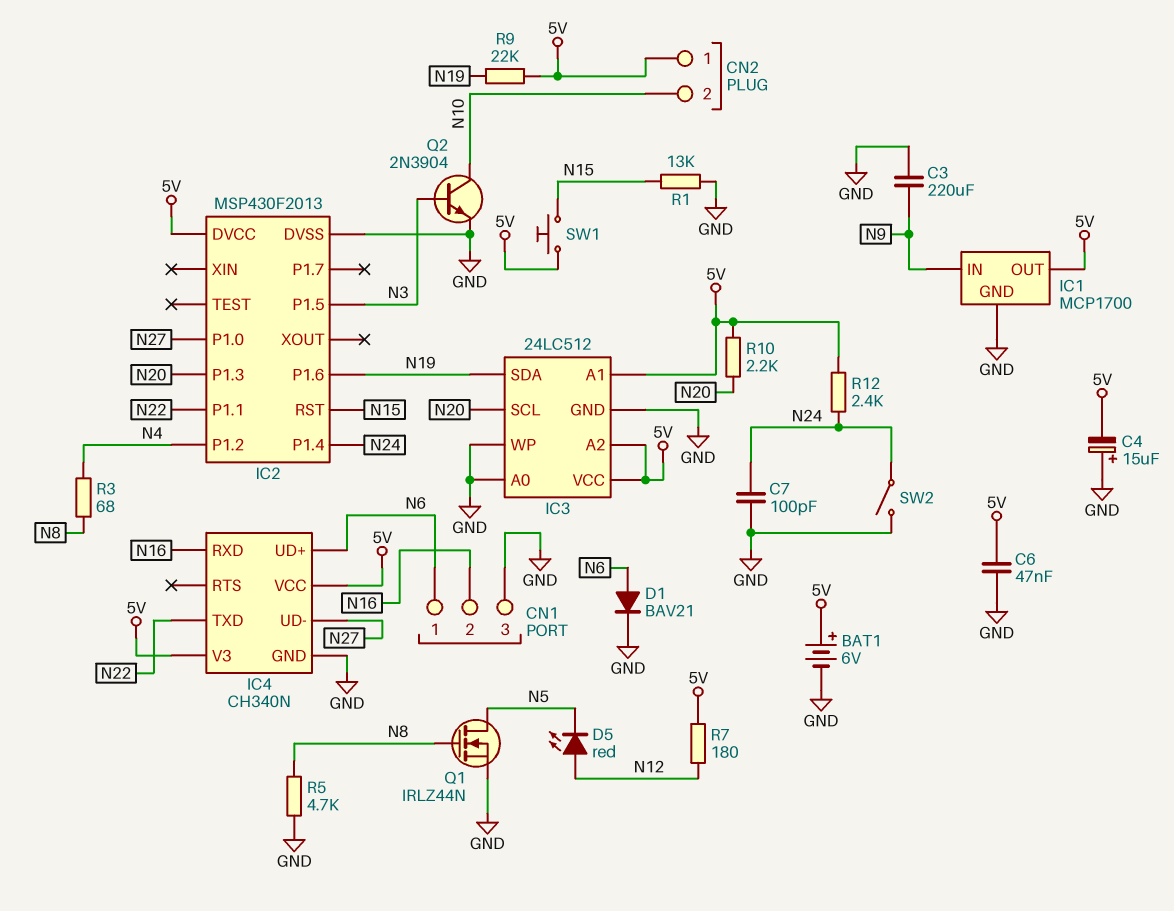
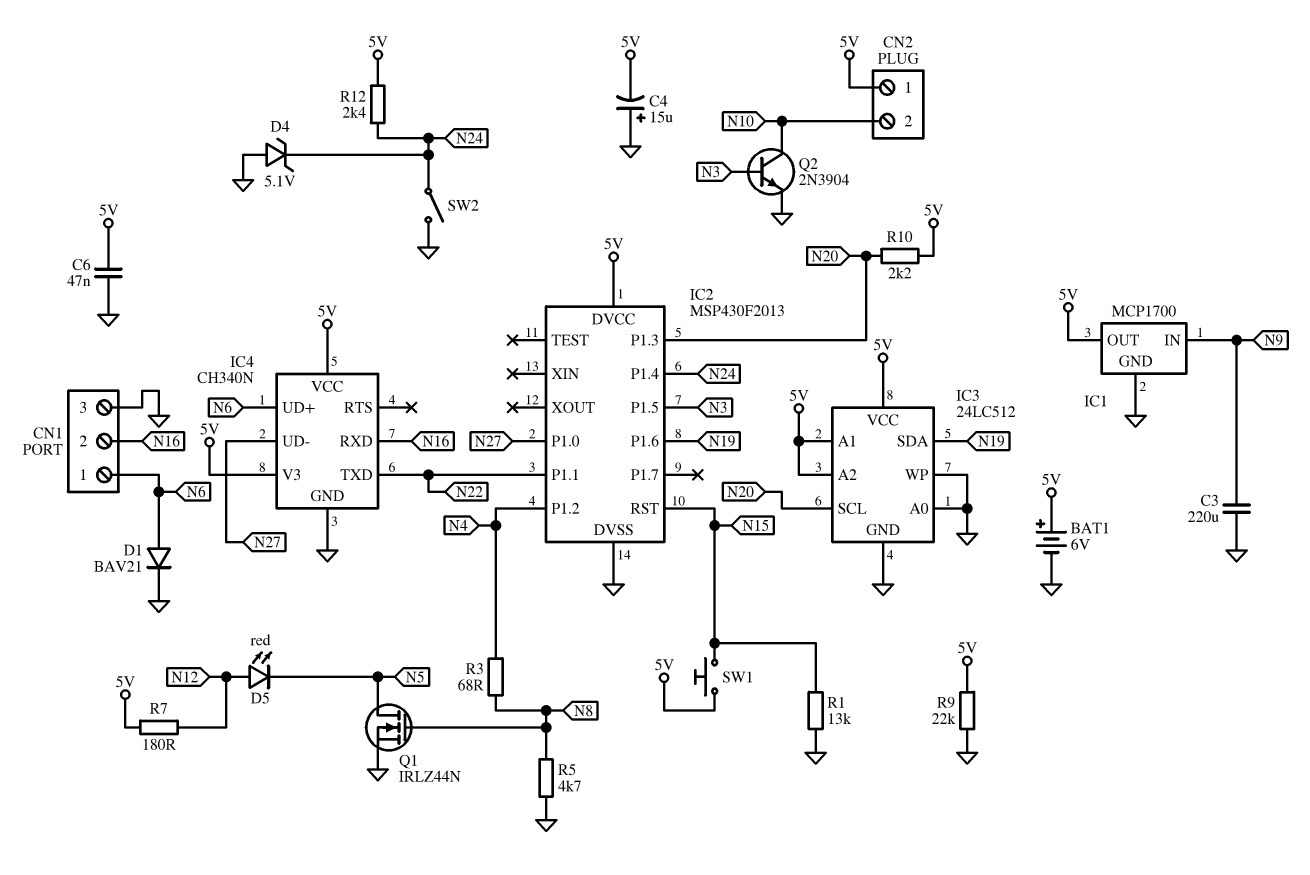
C7: 100pF (GND, N24) -> none
D4: none -> zener 5.1V (A GND, K N24)
R9: 22k (5V, N19) -> 22k (5V, GND)

